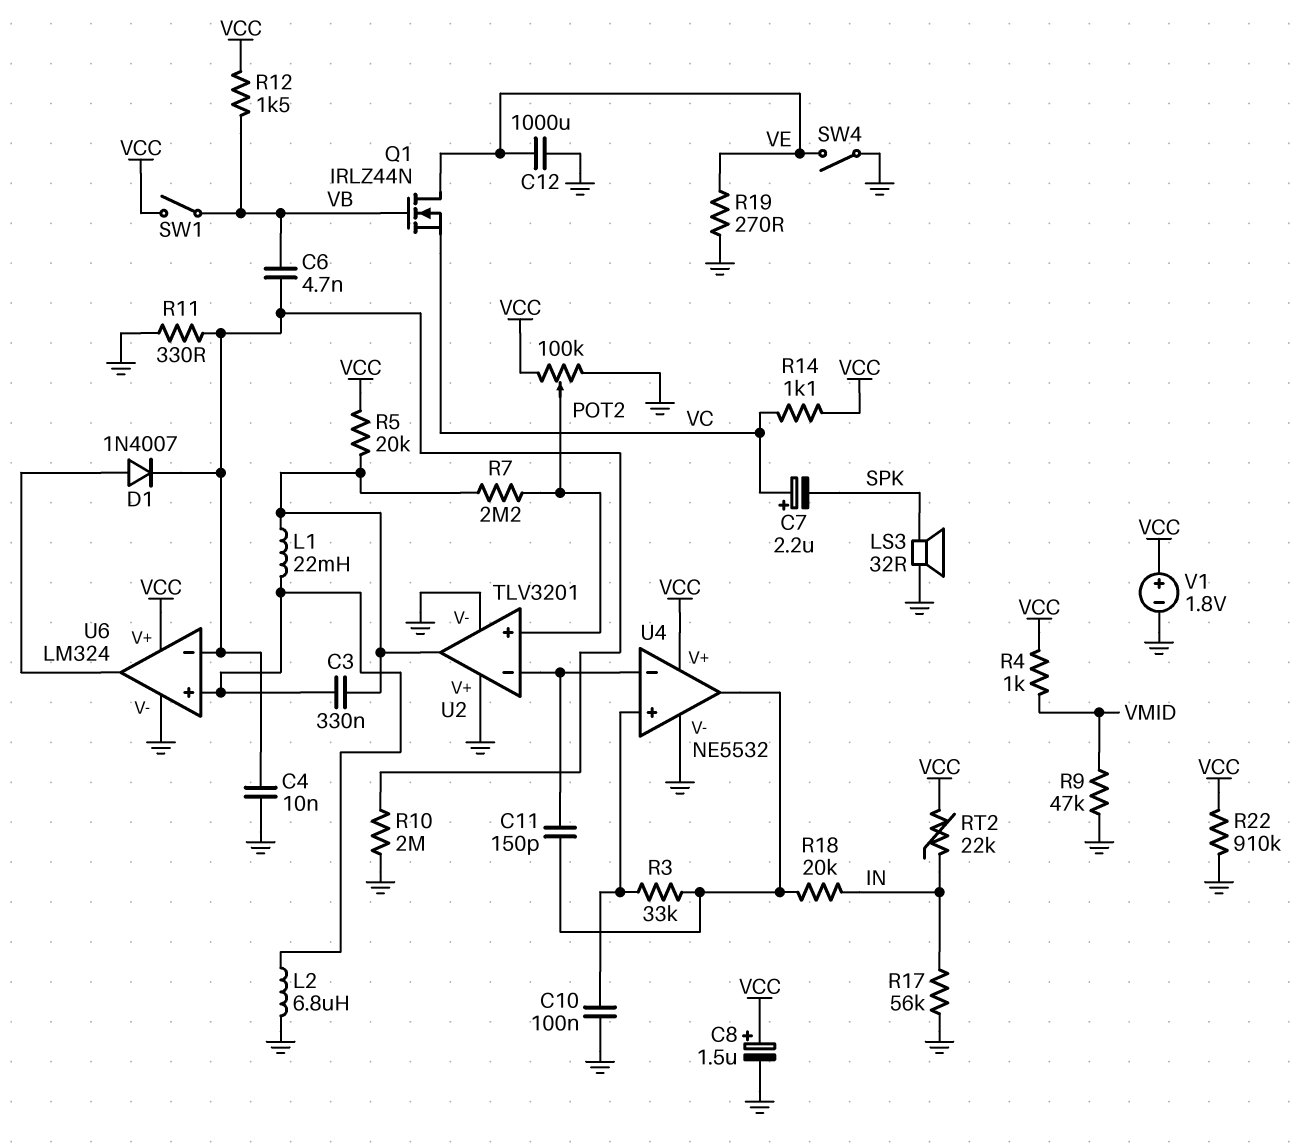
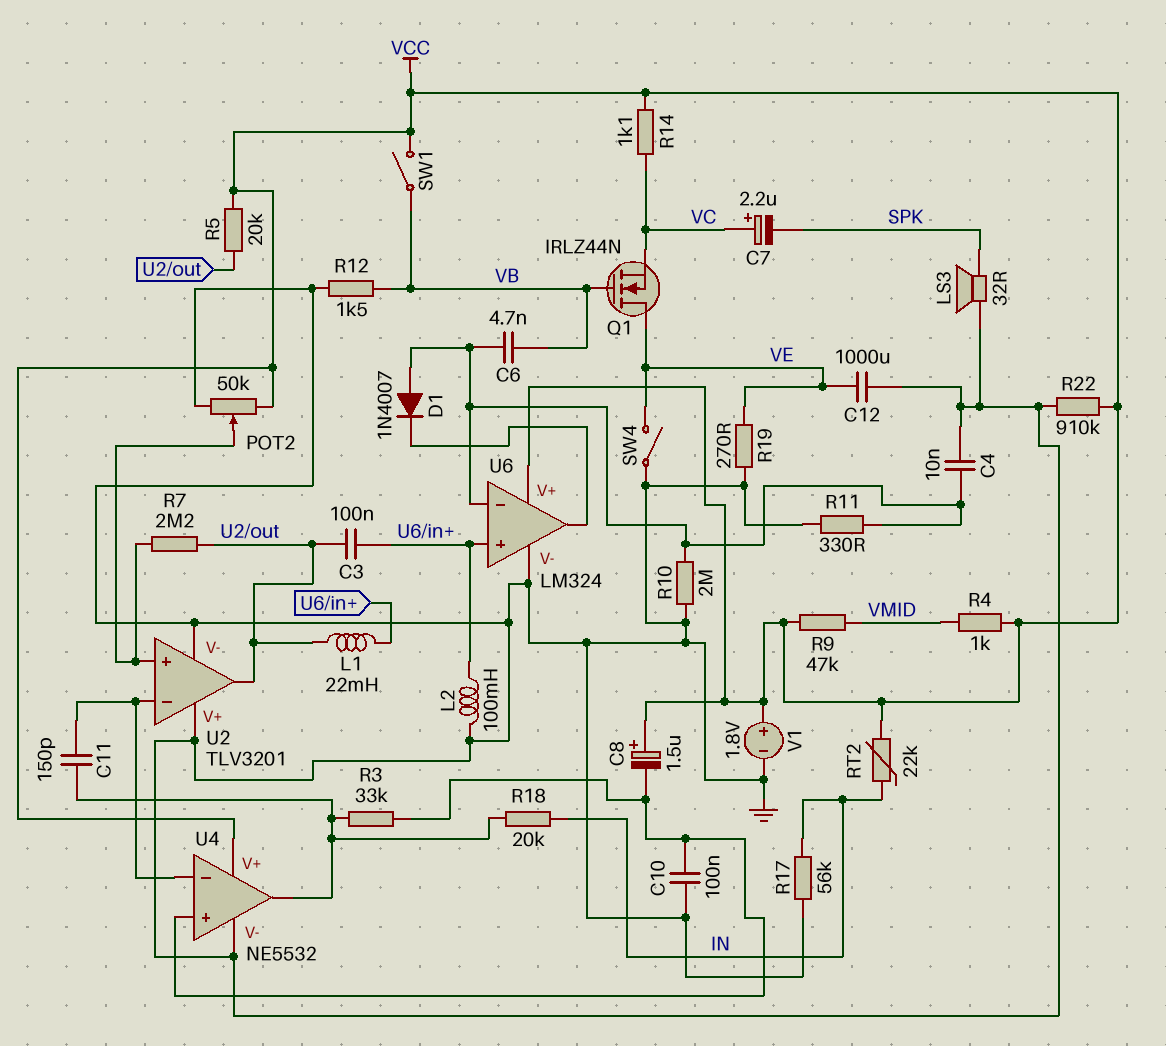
C3: 330nF (U2/out, U6/in+) -> 100nF (U2/out, U6/in+)
C8: 1.5uF (plus VCC, minus GND) -> 1.5uF (plus VCC, minus U4/in+)
D1: diode 1N4007 (A U6/out, K U6/in-) -> diode 1N4007 (A U6/in-, K U6/out)
L2: 6.8uH (GND, U6/in+) -> 100mH (GND, U6/in+)
POT2: 100k (GND, VCC, wiper U2/in+) -> 50k (GND, VCC, wiper U2/in+)
R9: 47k (GND, VMID) -> 47k (VCC, VMID)
R12: 1.5k (VB, VCC) -> 1.5k (GND, VB)

